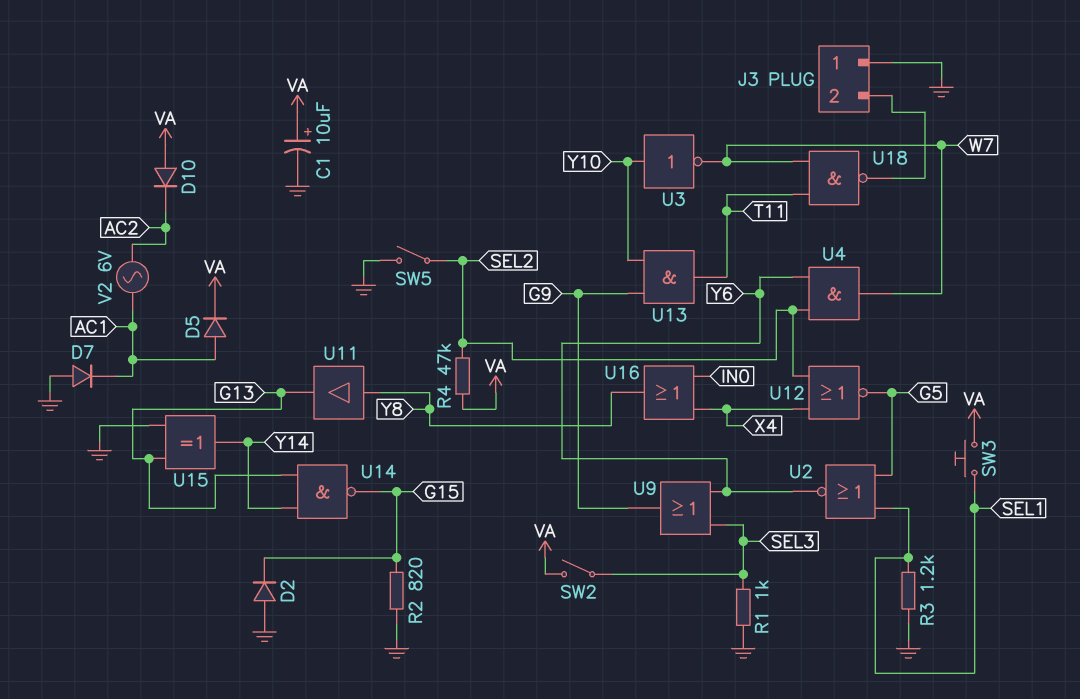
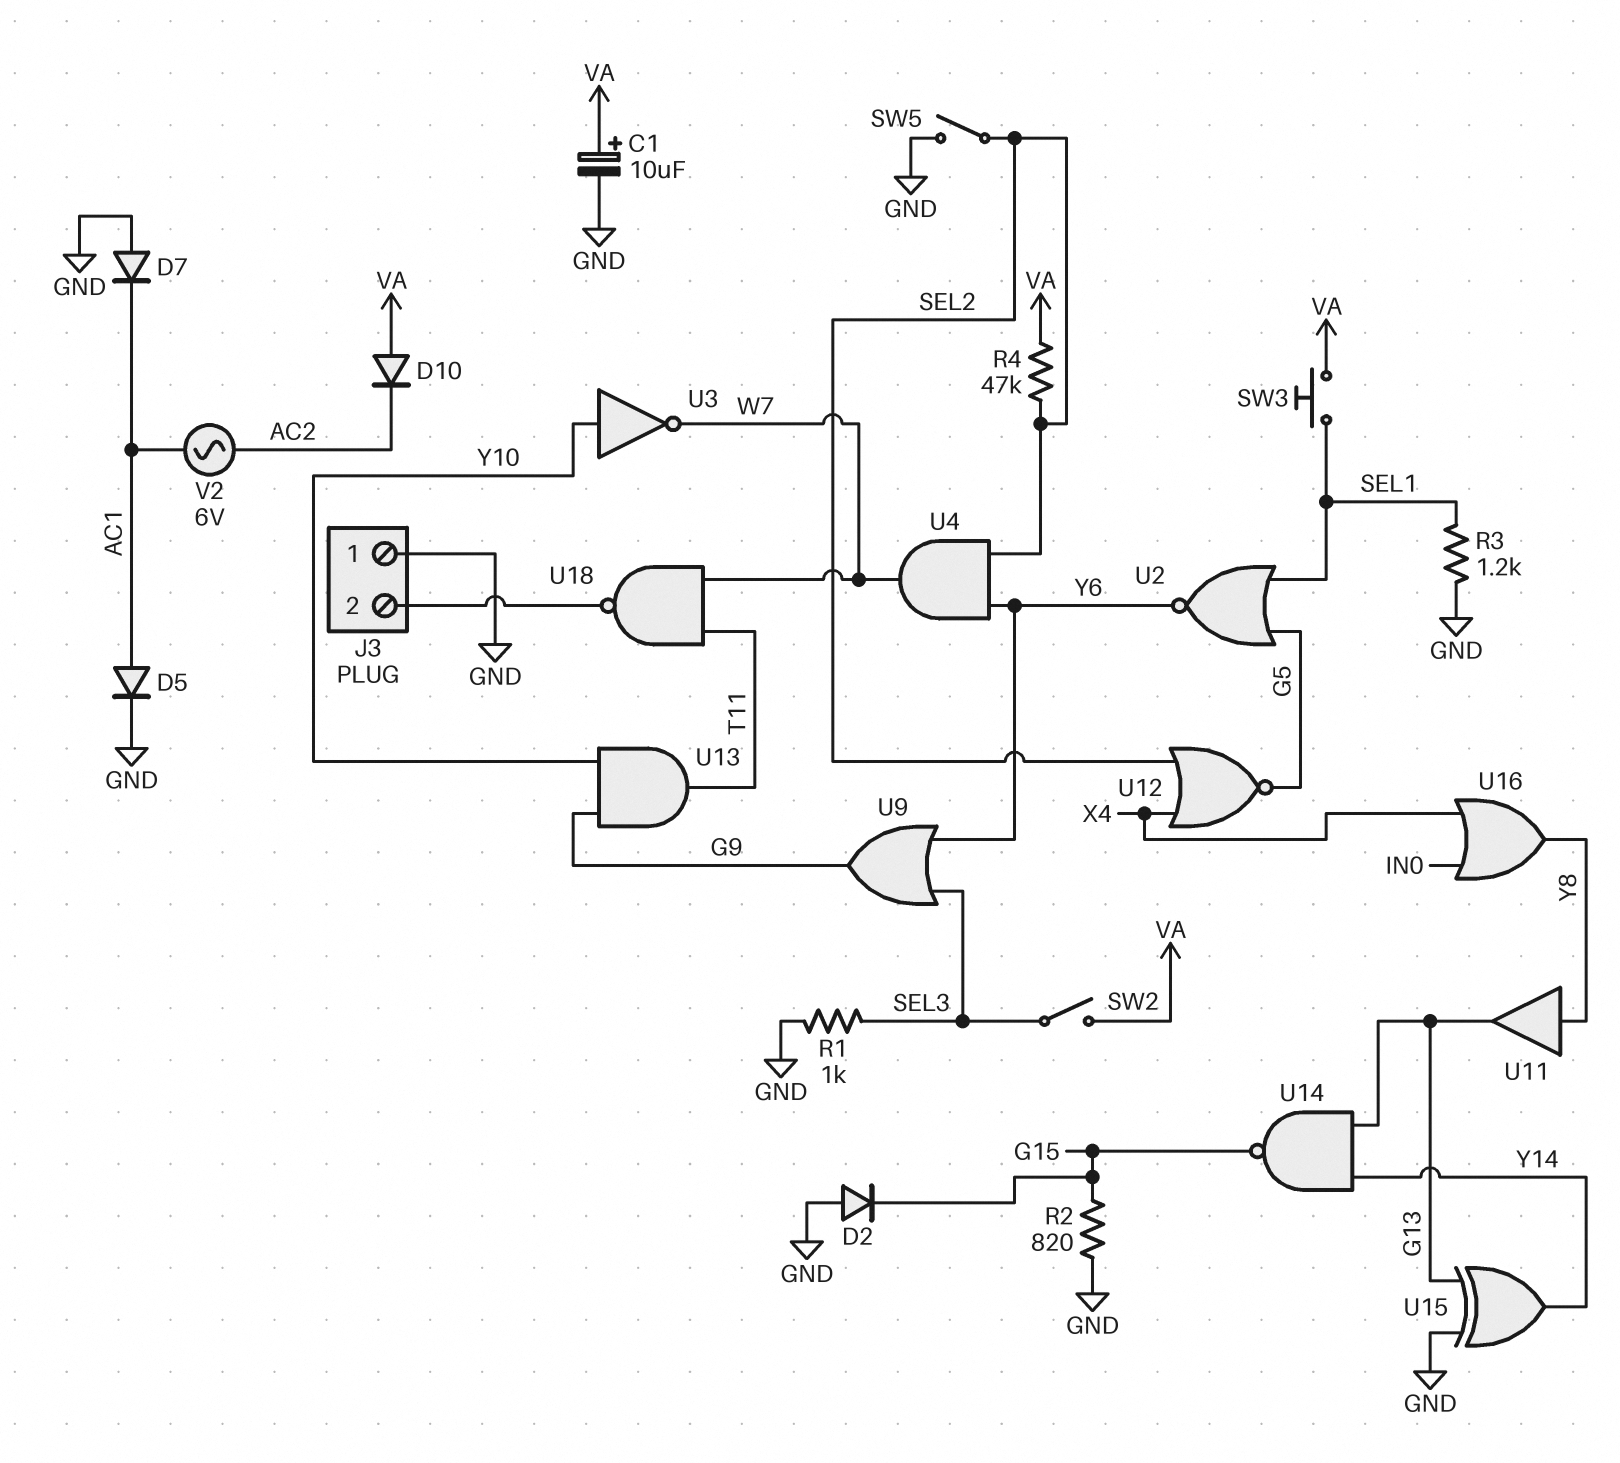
D5: diode (A AC1, K VA) -> diode (A AC1, K GND)

